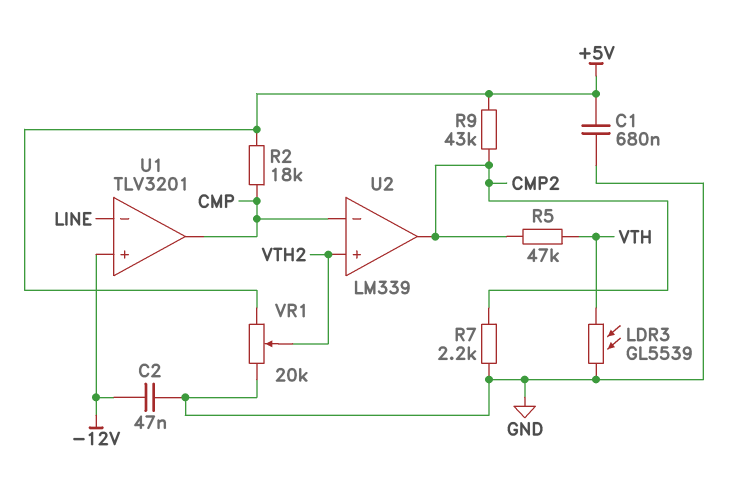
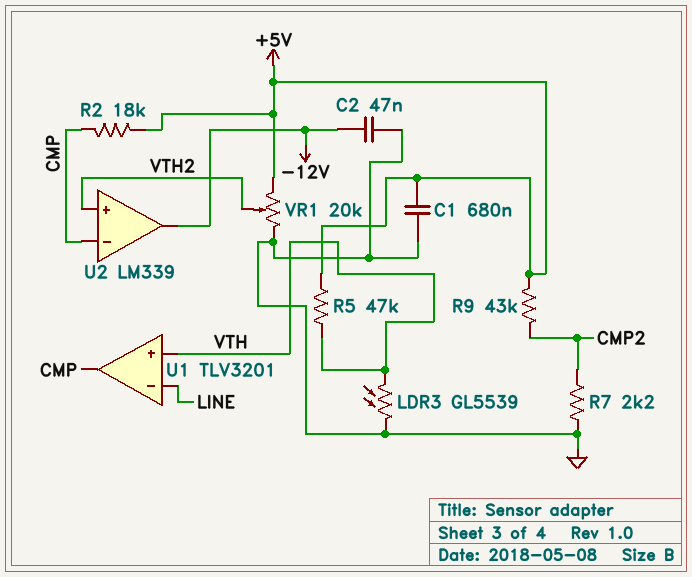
R5: 47k (CMP2, VTH) -> 47k (+5V, VTH)
U1 pin in+: -12V -> VTH
U2 pin out: CMP2 -> -12V

